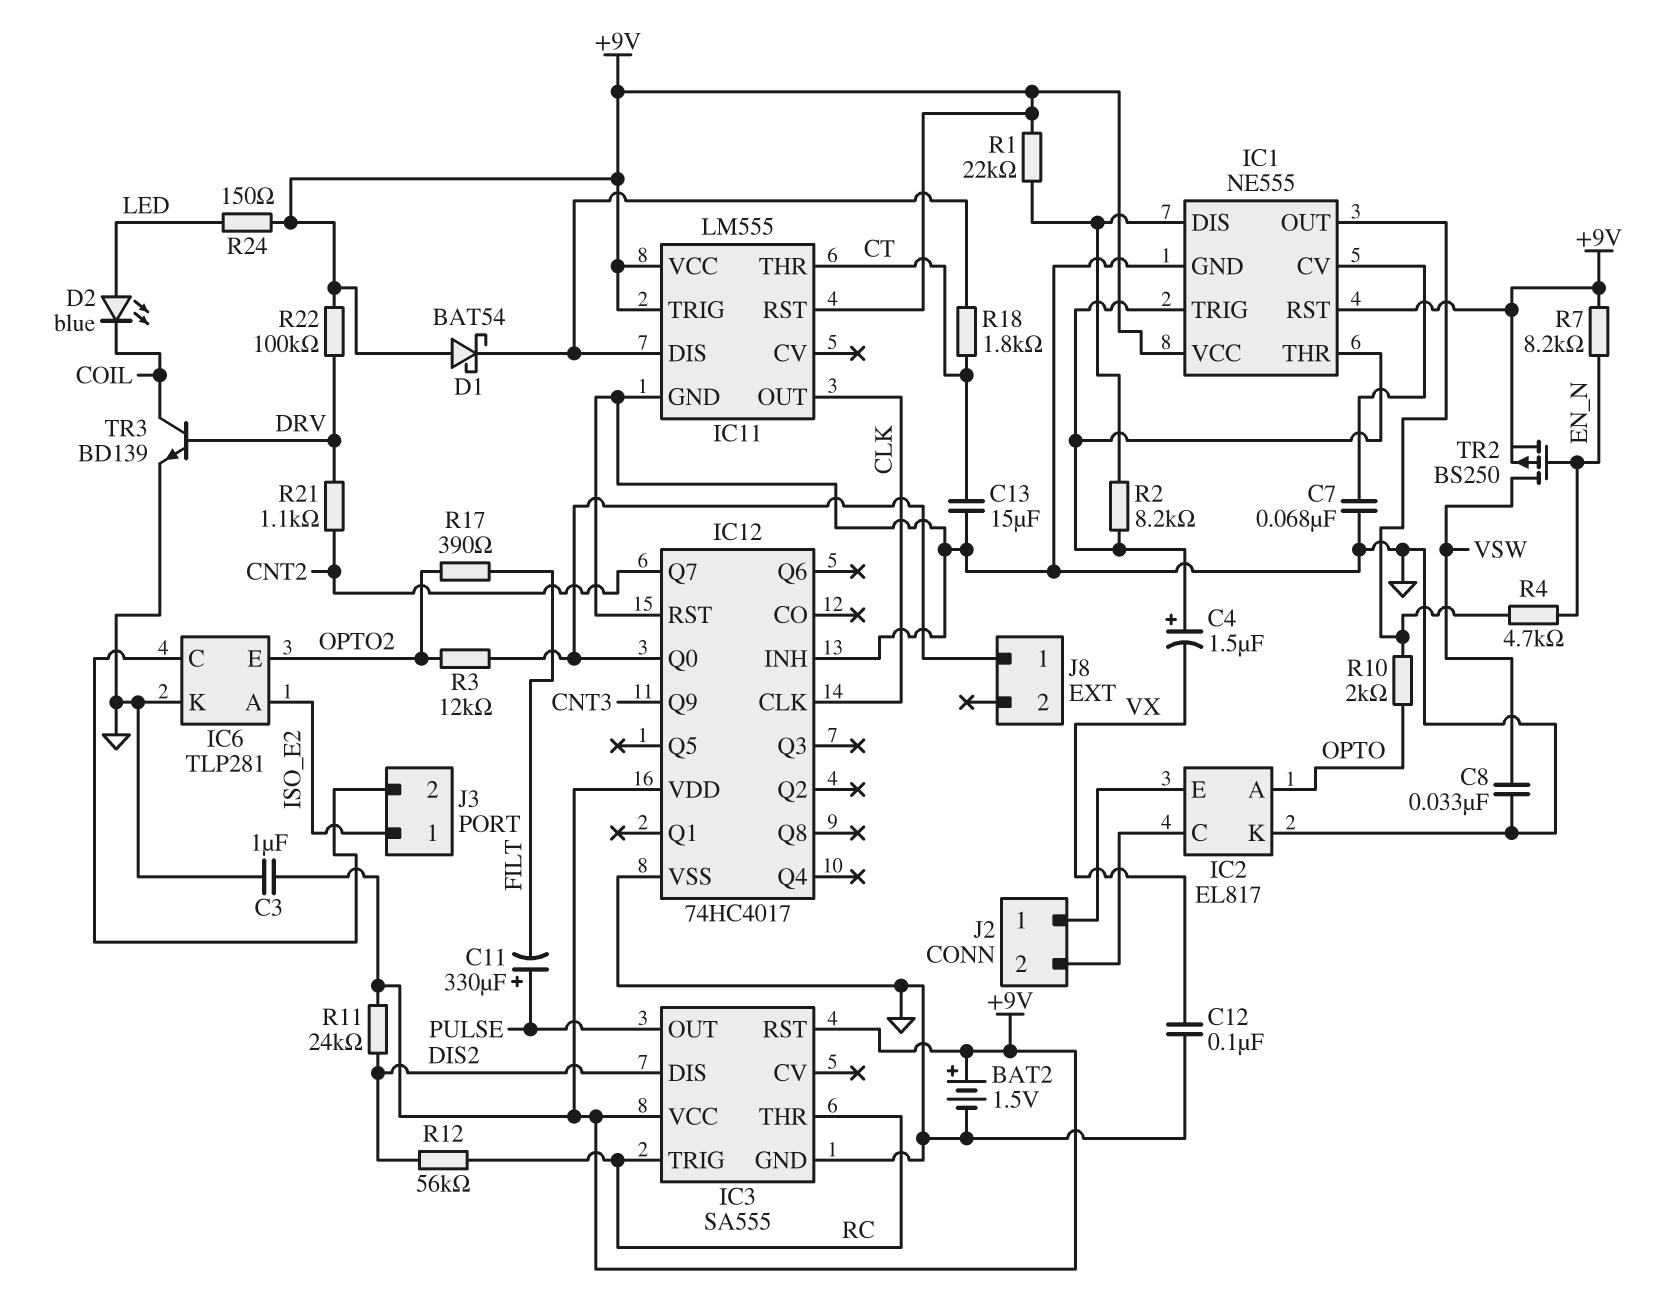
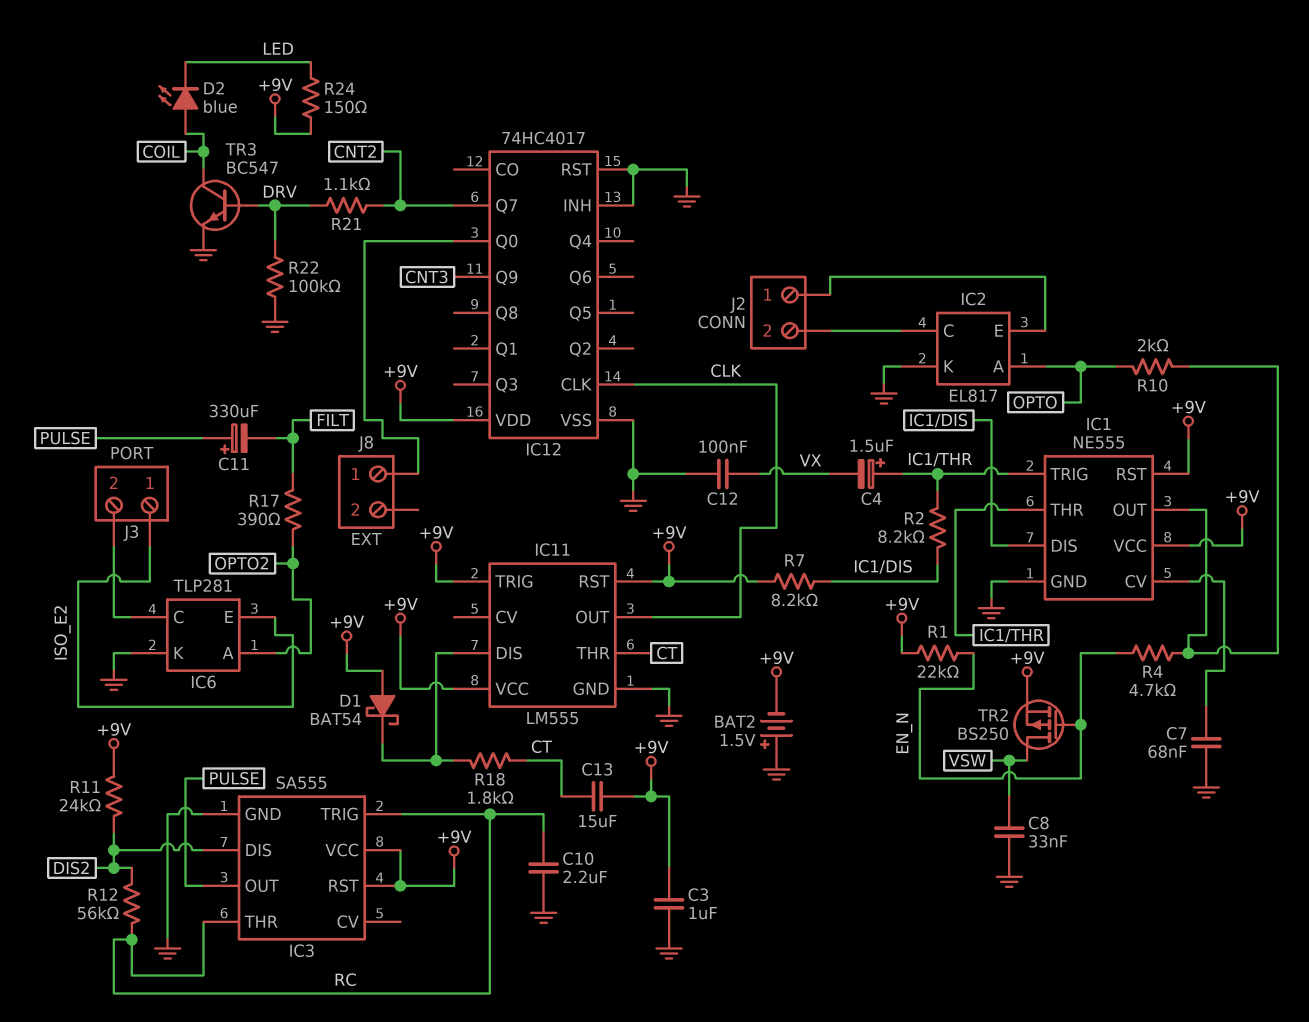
BAT2: 1.5V (plus +9V, minus GND) -> 1.5V (plus GND, minus +9V)
C10: none -> 2.2uF (GND, RC)
C13: 15uF (CT, GND) -> 15uF (+9V, CT)
D2: LED blue (A LED, K COIL) -> LED blue (A COIL, K LED)
IC6 pin A: ISO_E2 -> OPTO2
IC6 pin E: OPTO2 -> ISO_E2
R1: 22k (+9V, IC1/DIS) -> 22k (+9V, EN_N)
R3: 12k (IC12/Q0, OPTO2) -> none
R7: 8.2k (+9V, EN_N) -> 8.2k (+9V, IC1/DIS)
R22: 100k (+9V, DRV) -> 100k (DRV, GND)
TR3: NPN BD139 (B DRV, C COIL, E GND) -> NPN BC547 (B DRV, C COIL, E GND)

